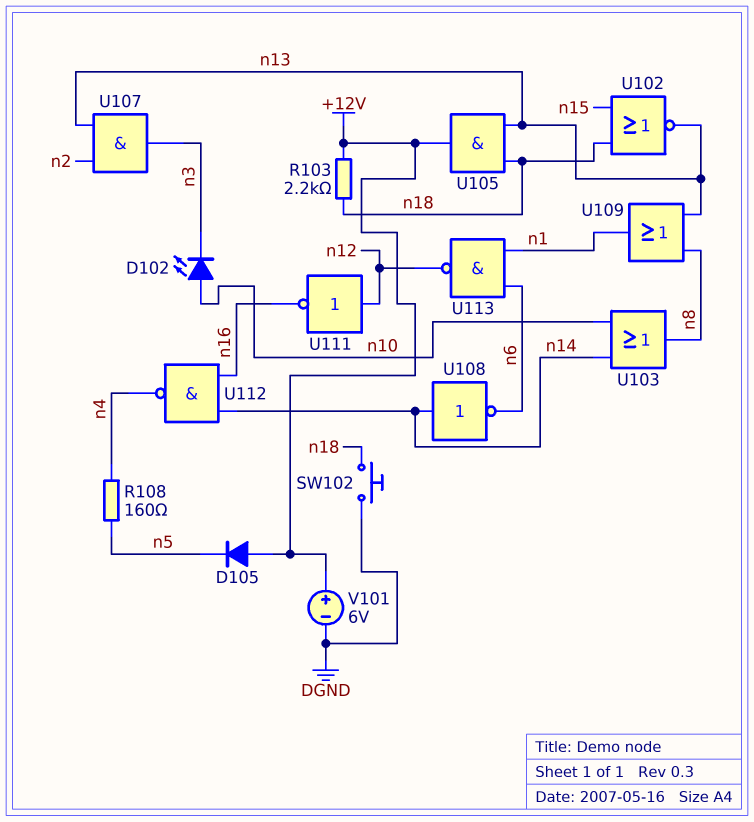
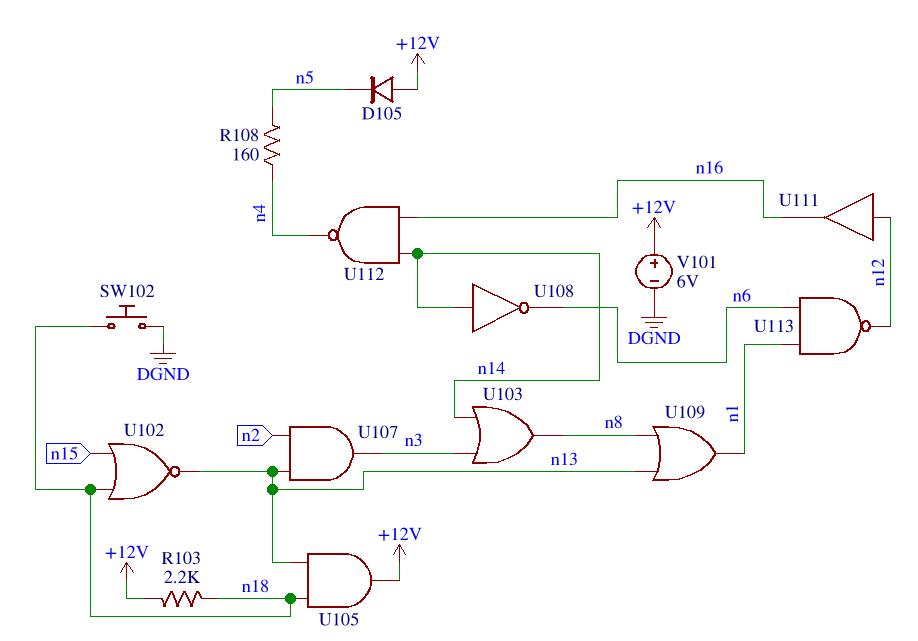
D102: LED (A n10, K n3) -> none
U103: OR (in n10, in n14, out n8) -> OR (in n3, in n14, out n8)
U111: NOT (in n12, out n16) -> buffer (in n12, out n16)

